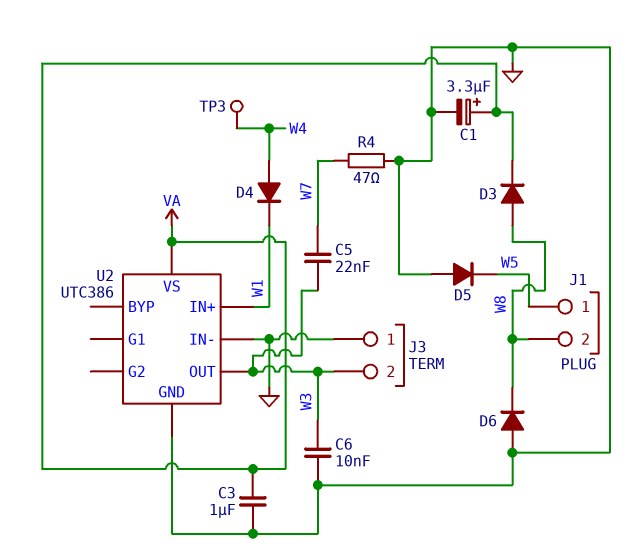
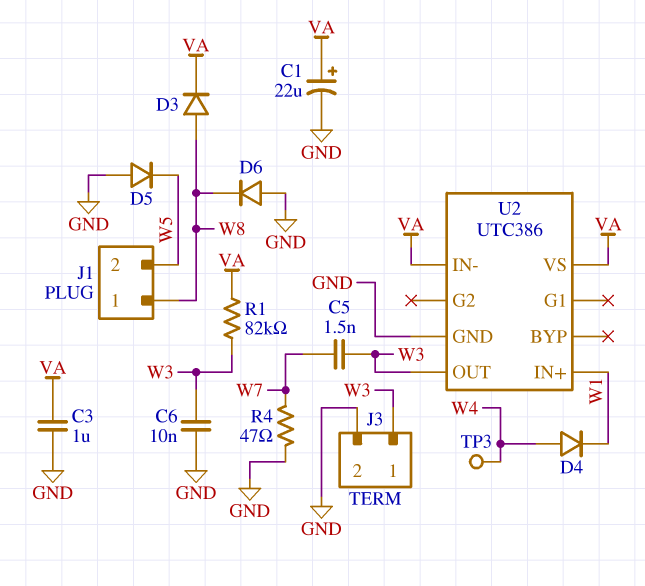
C1: 3.3uF (plus VA, minus GND) -> 22uF (plus VA, minus GND)
C5: 22nF (W3, W7) -> 1.5nF (W3, W7)
J1 pin 1: W5 -> W8
J1 pin 2: W8 -> W5
J3 pin 1: GND -> W3
J3 pin 2: W3 -> GND
R1: none -> 82k (VA, W3)
U2 pin IN-: GND -> VA

